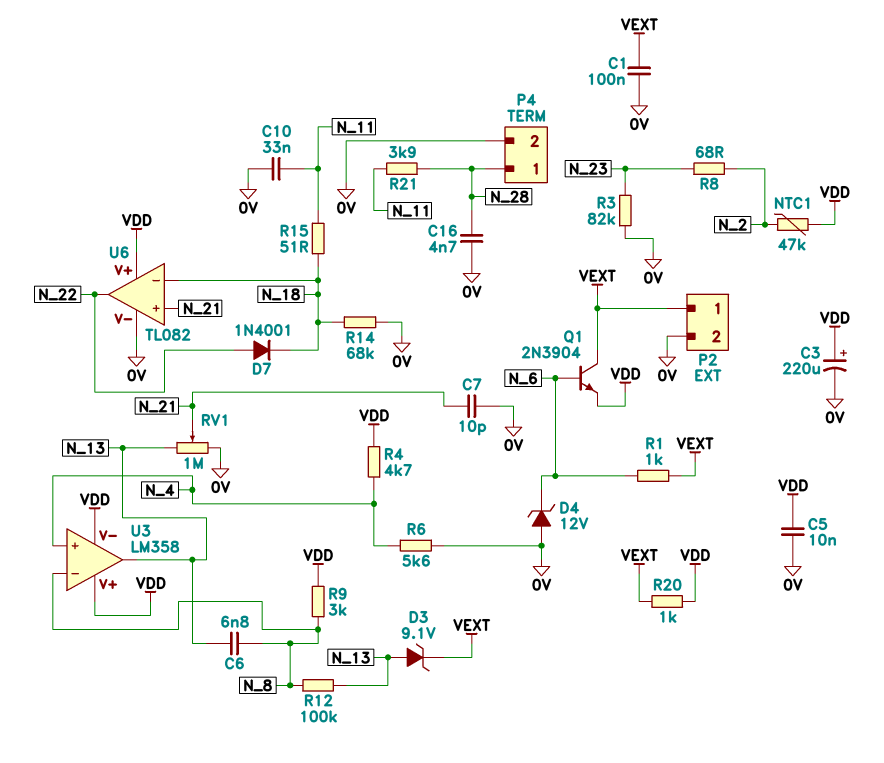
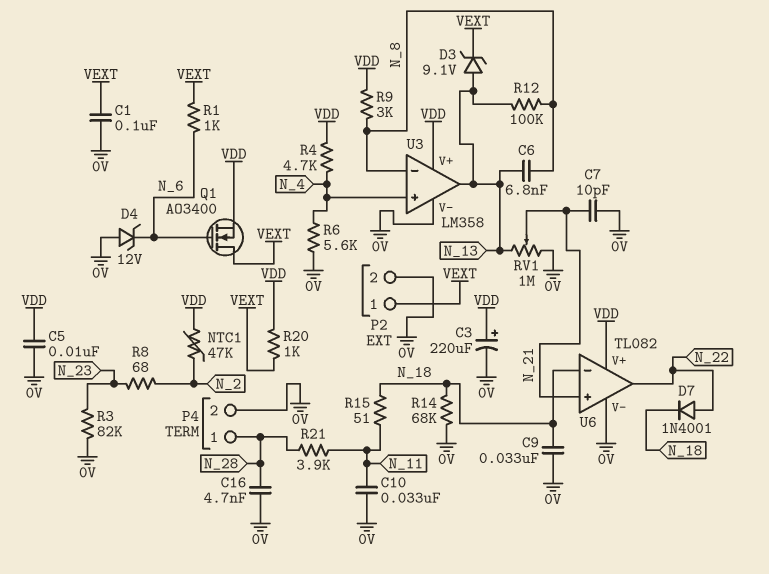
C9: none -> 33nF (0V, N_18)
Q1: NPN 2N3904 (B N_6, C VEXT, E VDD) -> NMOS AO3400 (G N_6, D VEXT, S VDD)
U3 pin V-: VDD -> 0V

